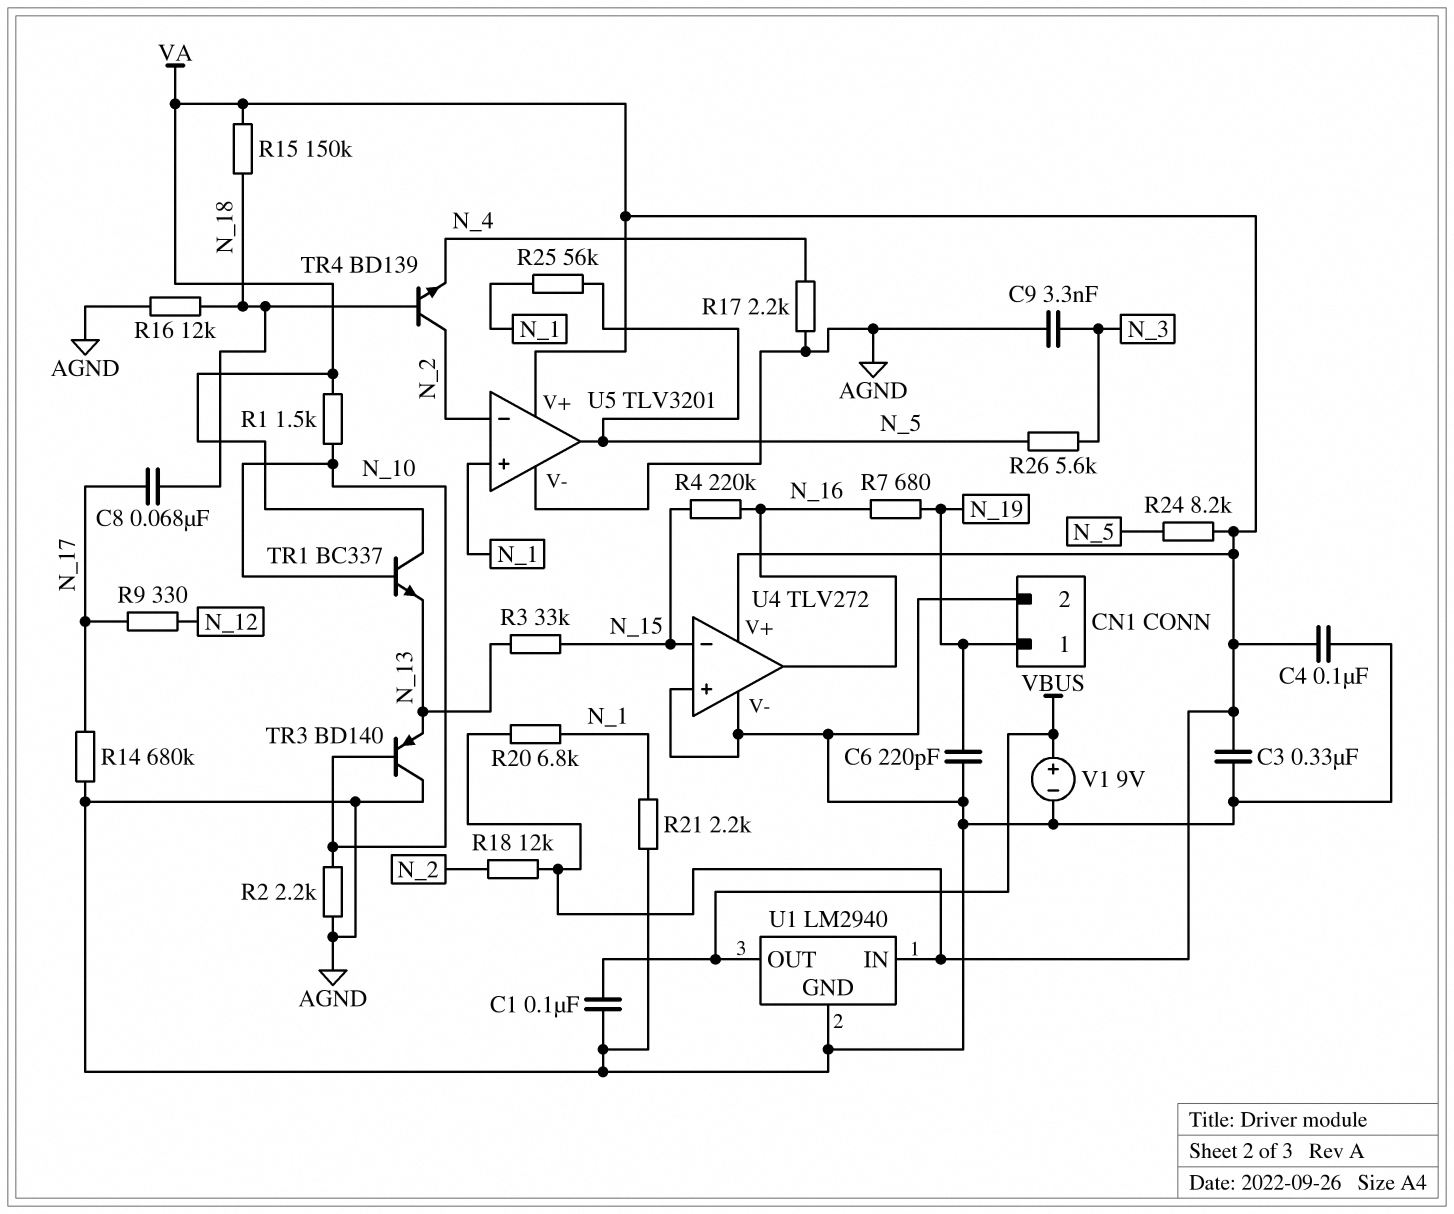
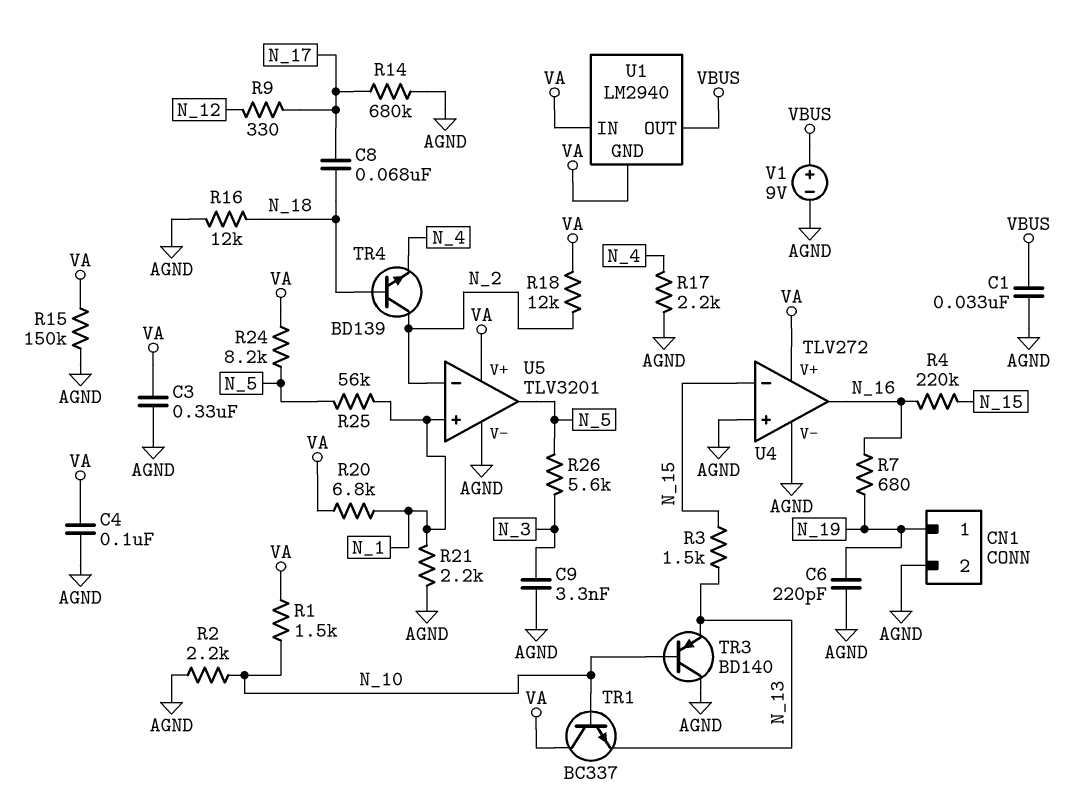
C1: 100nF (AGND, VBUS) -> 33nF (AGND, VBUS)
R3: 33k (N_13, N_15) -> 1.5k (N_13, N_15)
R15: 150k (N_18, VA) -> 150k (AGND, VA)
U1 pin GND: AGND -> VA

